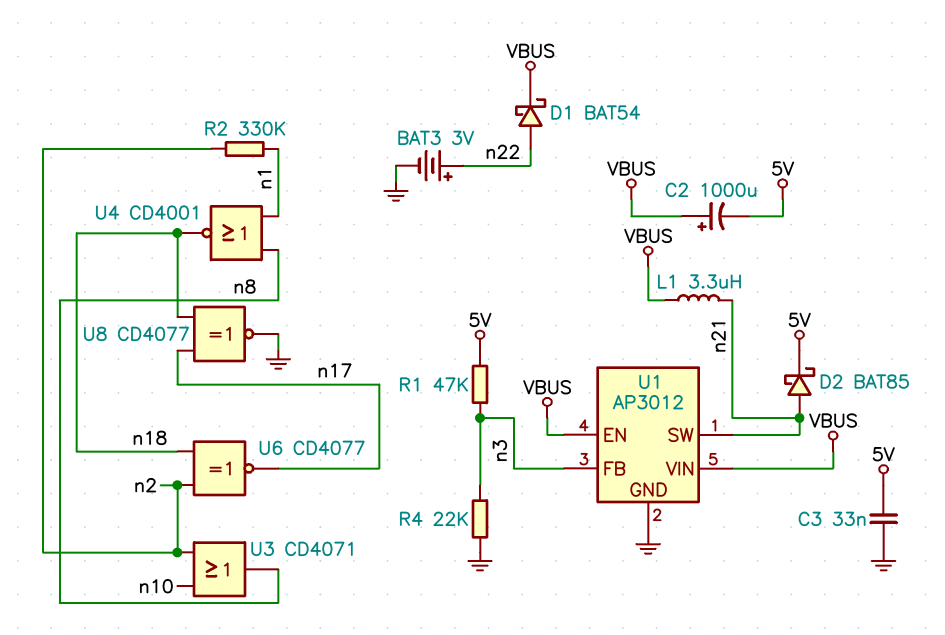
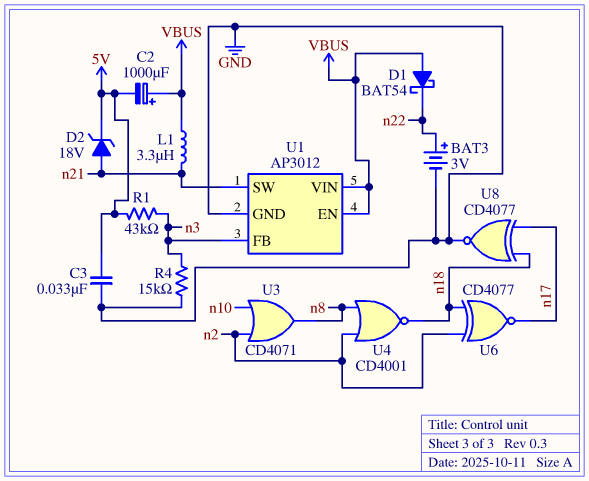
D1: schottky BAT54 (A n22, K VBUS) -> schottky BAT54 (A VBUS, K n22)
D2: schottky BAT85 (A n21, K 5V) -> zener 18V (A n21, K 5V)
R1: 47k (5V, n3) -> 43k (5V, n3)
R2: 330k (n1, n2) -> none
R4: 22k (GND, n3) -> 15k (GND, n3)
U4: NOR CD4001 (in n1, in n8, out n18) -> NOR CD4001 (in n2, in n8, out n18)

